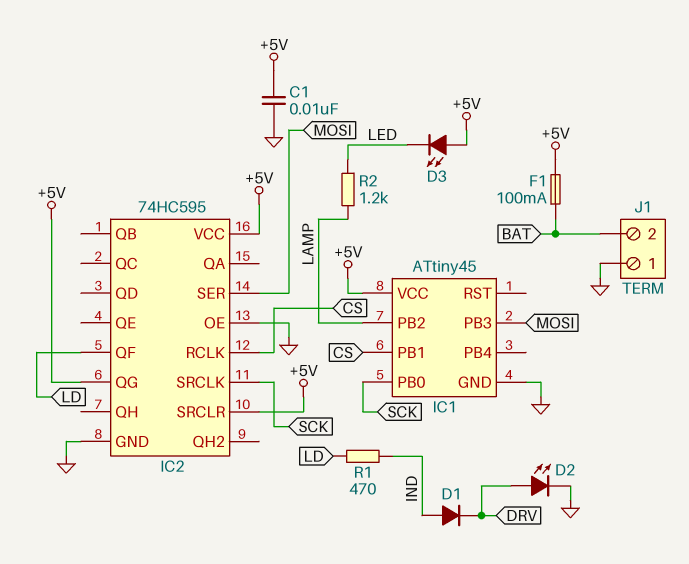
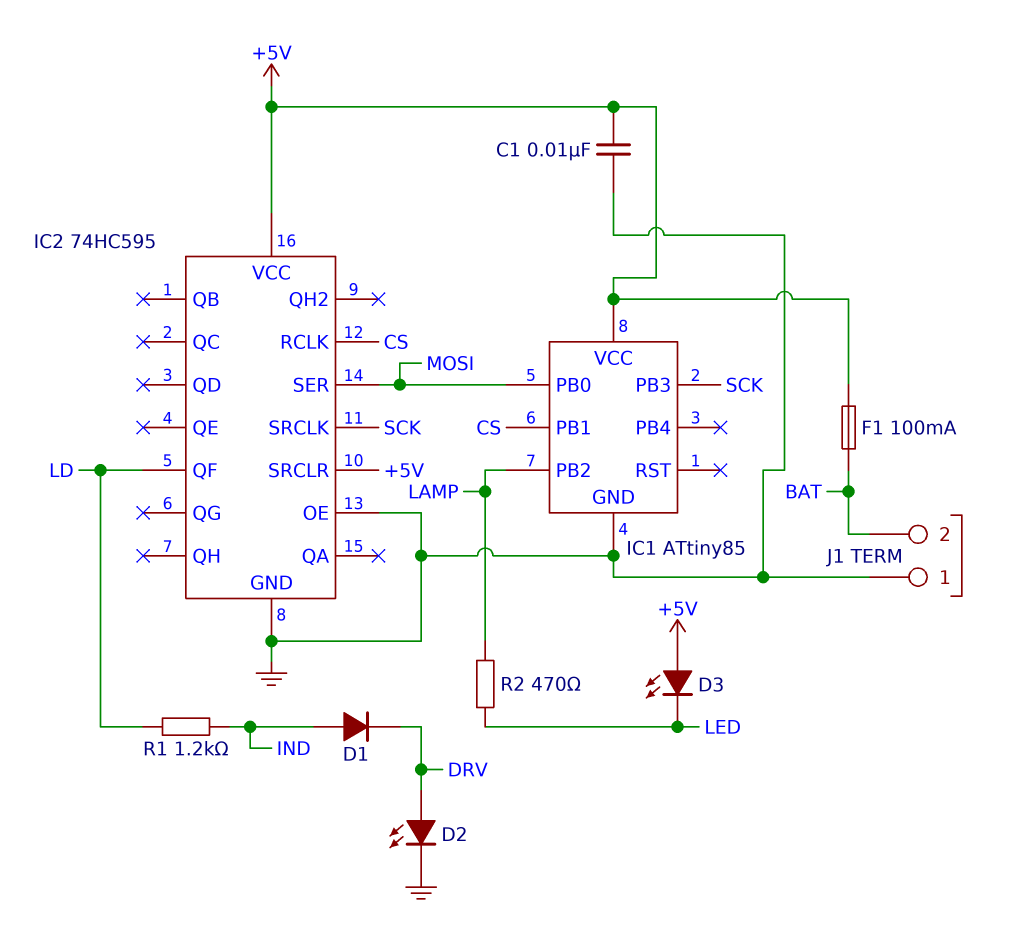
IC1: ATtiny45 -> ATtiny85
IC1 pin PB0: SCK -> MOSI
IC1 pin PB3: MOSI -> SCK
IC2 pin QG: +5V -> none
R1: 470 (IND, LD) -> 1.2k (IND, LD)
R2: 1.2k (LAMP, LED) -> 470 (LAMP, LED)

